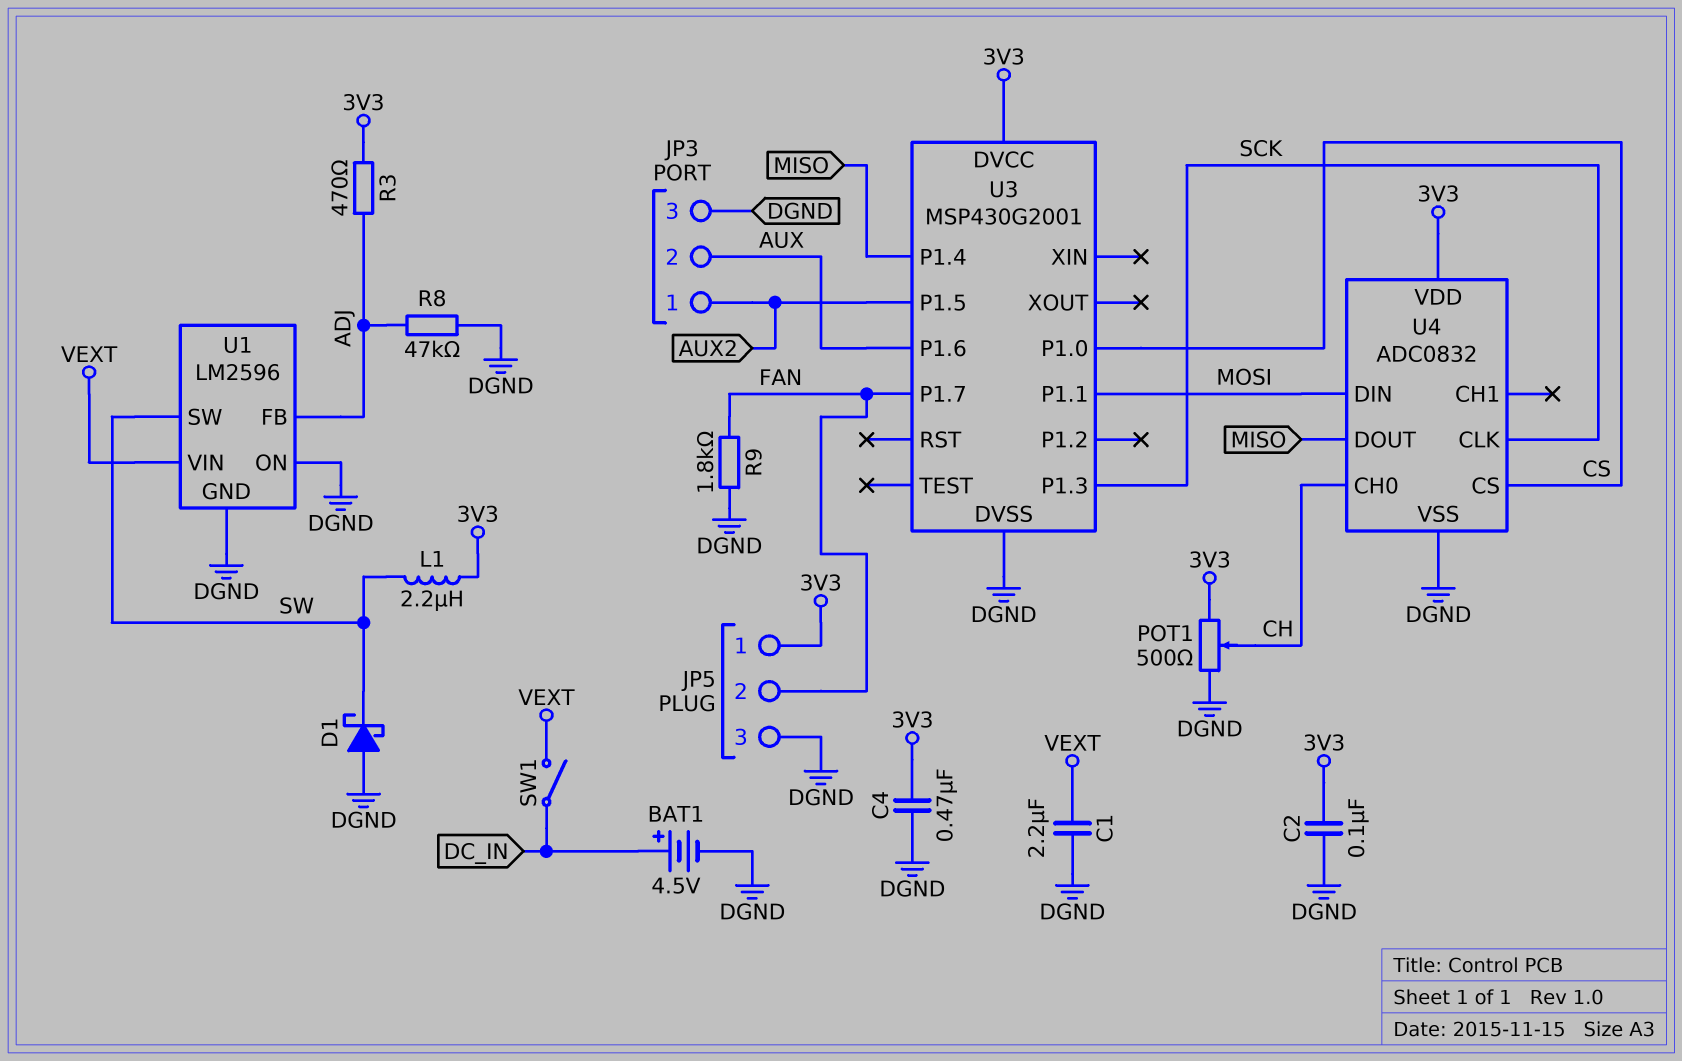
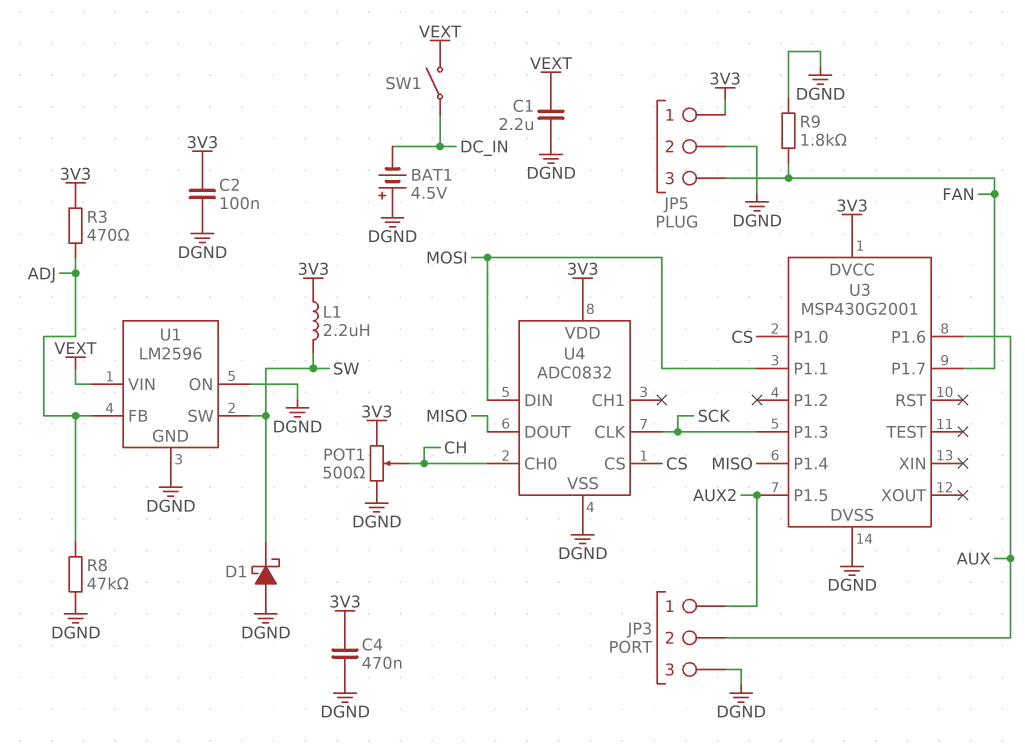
BAT1: 4.5V (plus DC_IN, minus DGND) -> 4.5V (plus DGND, minus DC_IN)
JP5 pin 2: FAN -> DGND
JP5 pin 3: DGND -> FAN

